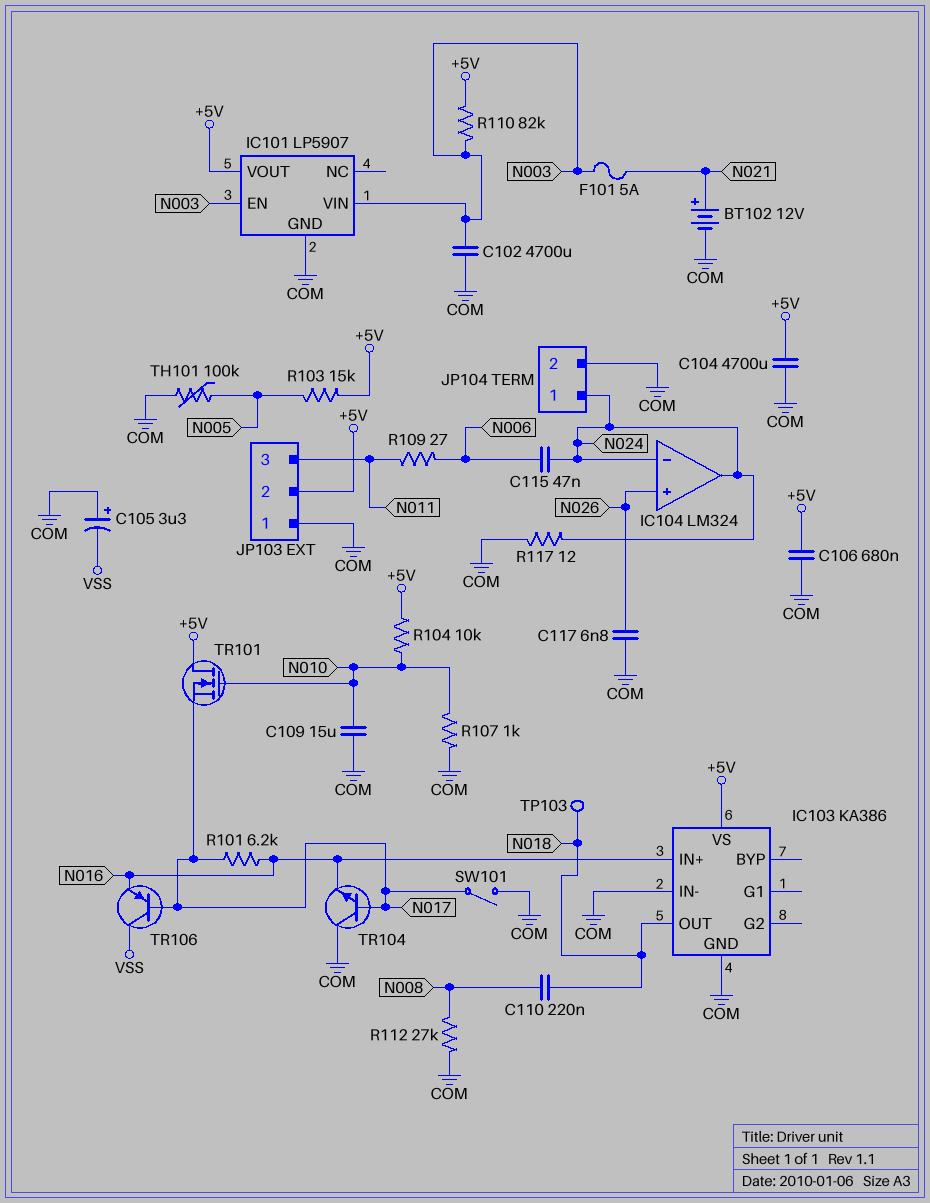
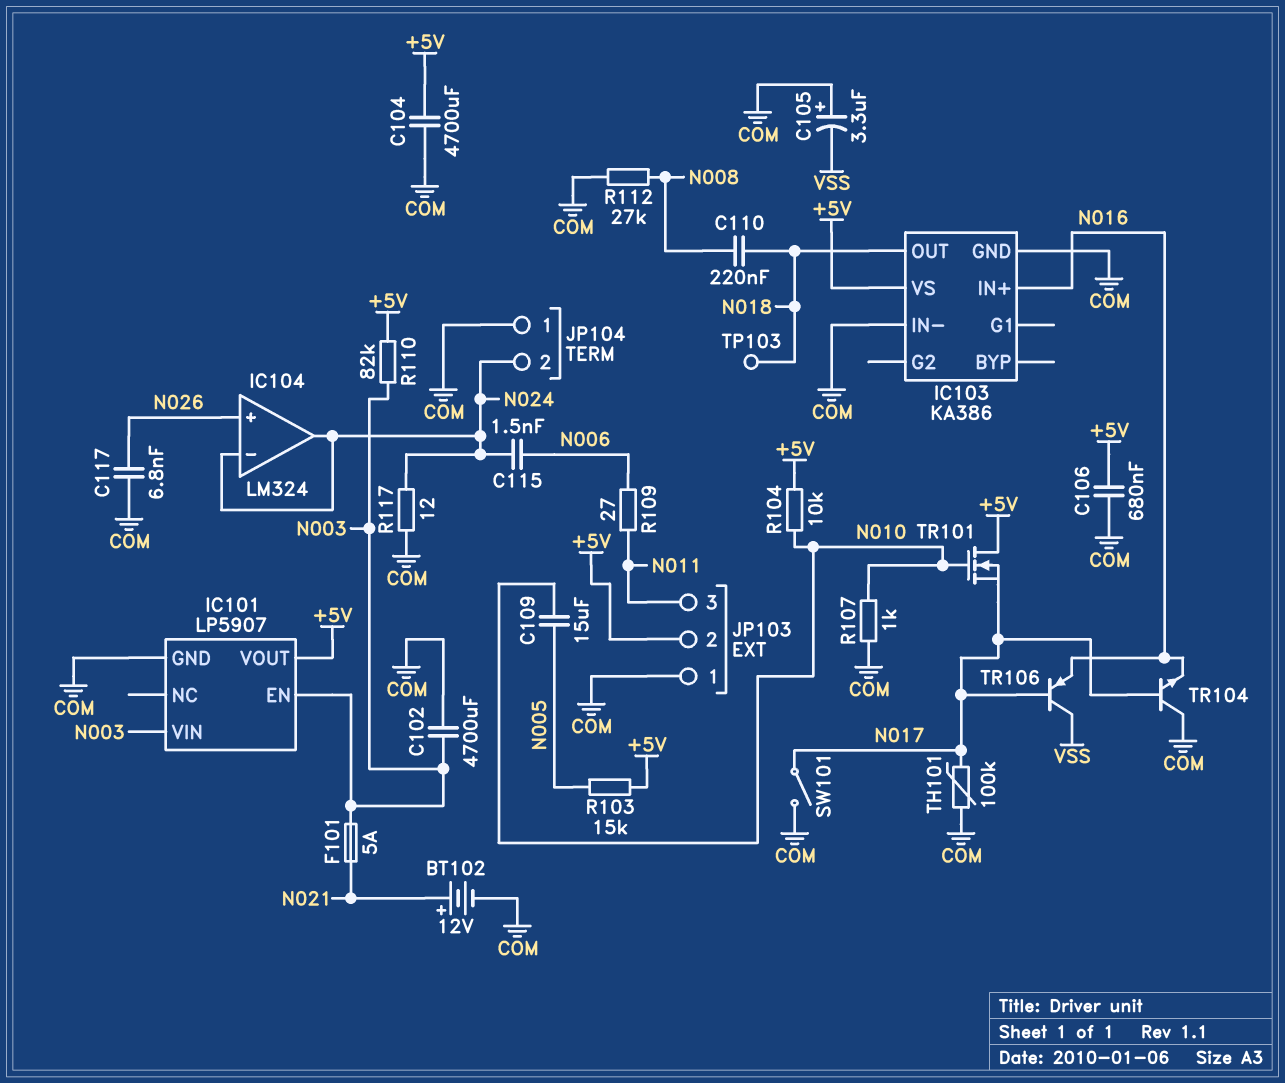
C109: 15uF (COM, N010) -> 15uF (N005, N010)
C115: 47nF (N006, N024) -> 1.5nF (N006, N024)
JP104 pin 1: N024 -> COM
JP104 pin 2: COM -> N024
R101: 6.2k (N016, N017) -> none
TH101: 100k (COM, N005) -> 100k (COM, N017)

